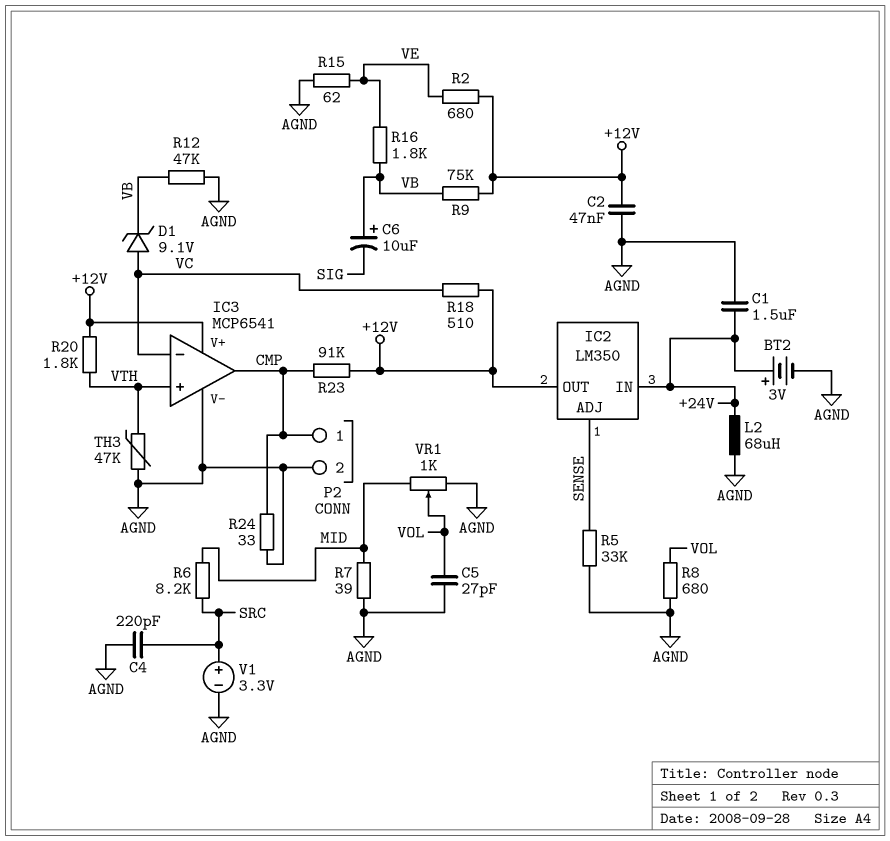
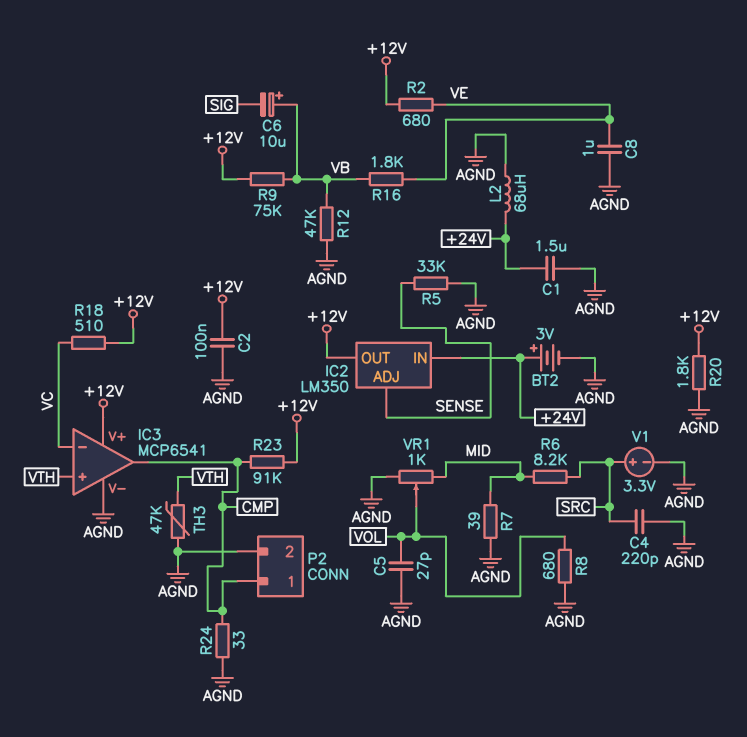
C2: 47nF (+12V, AGND) -> 100nF (+12V, AGND)
C8: none -> 1uF (AGND, VE)
D1: zener 9.1V (A VC, K VB) -> none
R15: 62 (AGND, VE) -> none
R20: 1.8k (+12V, VTH) -> 1.8k (+12V, AGND)

